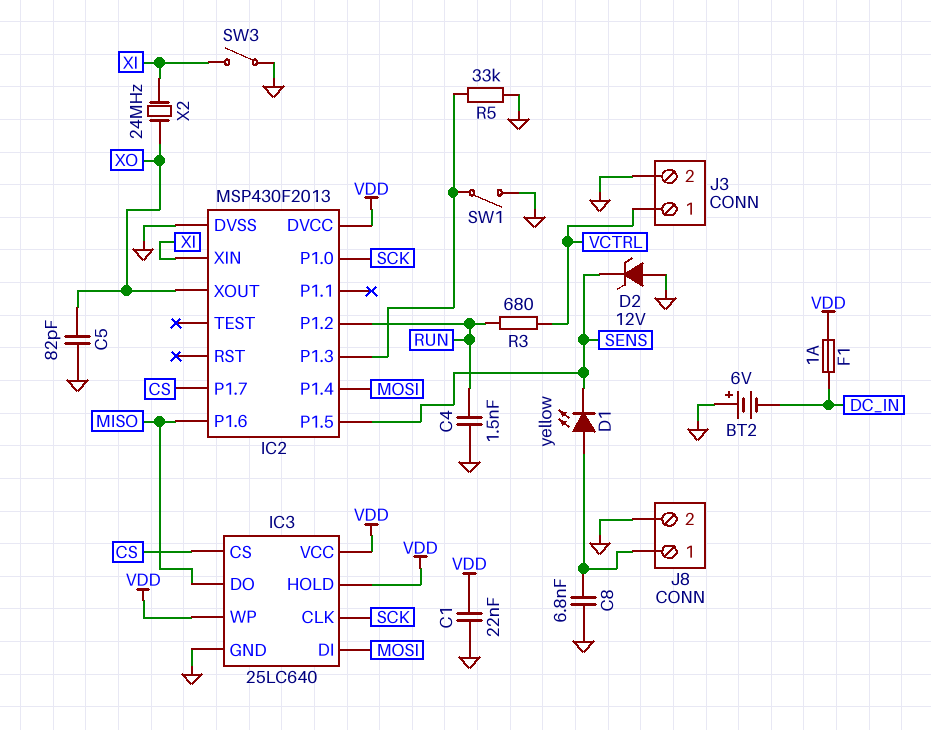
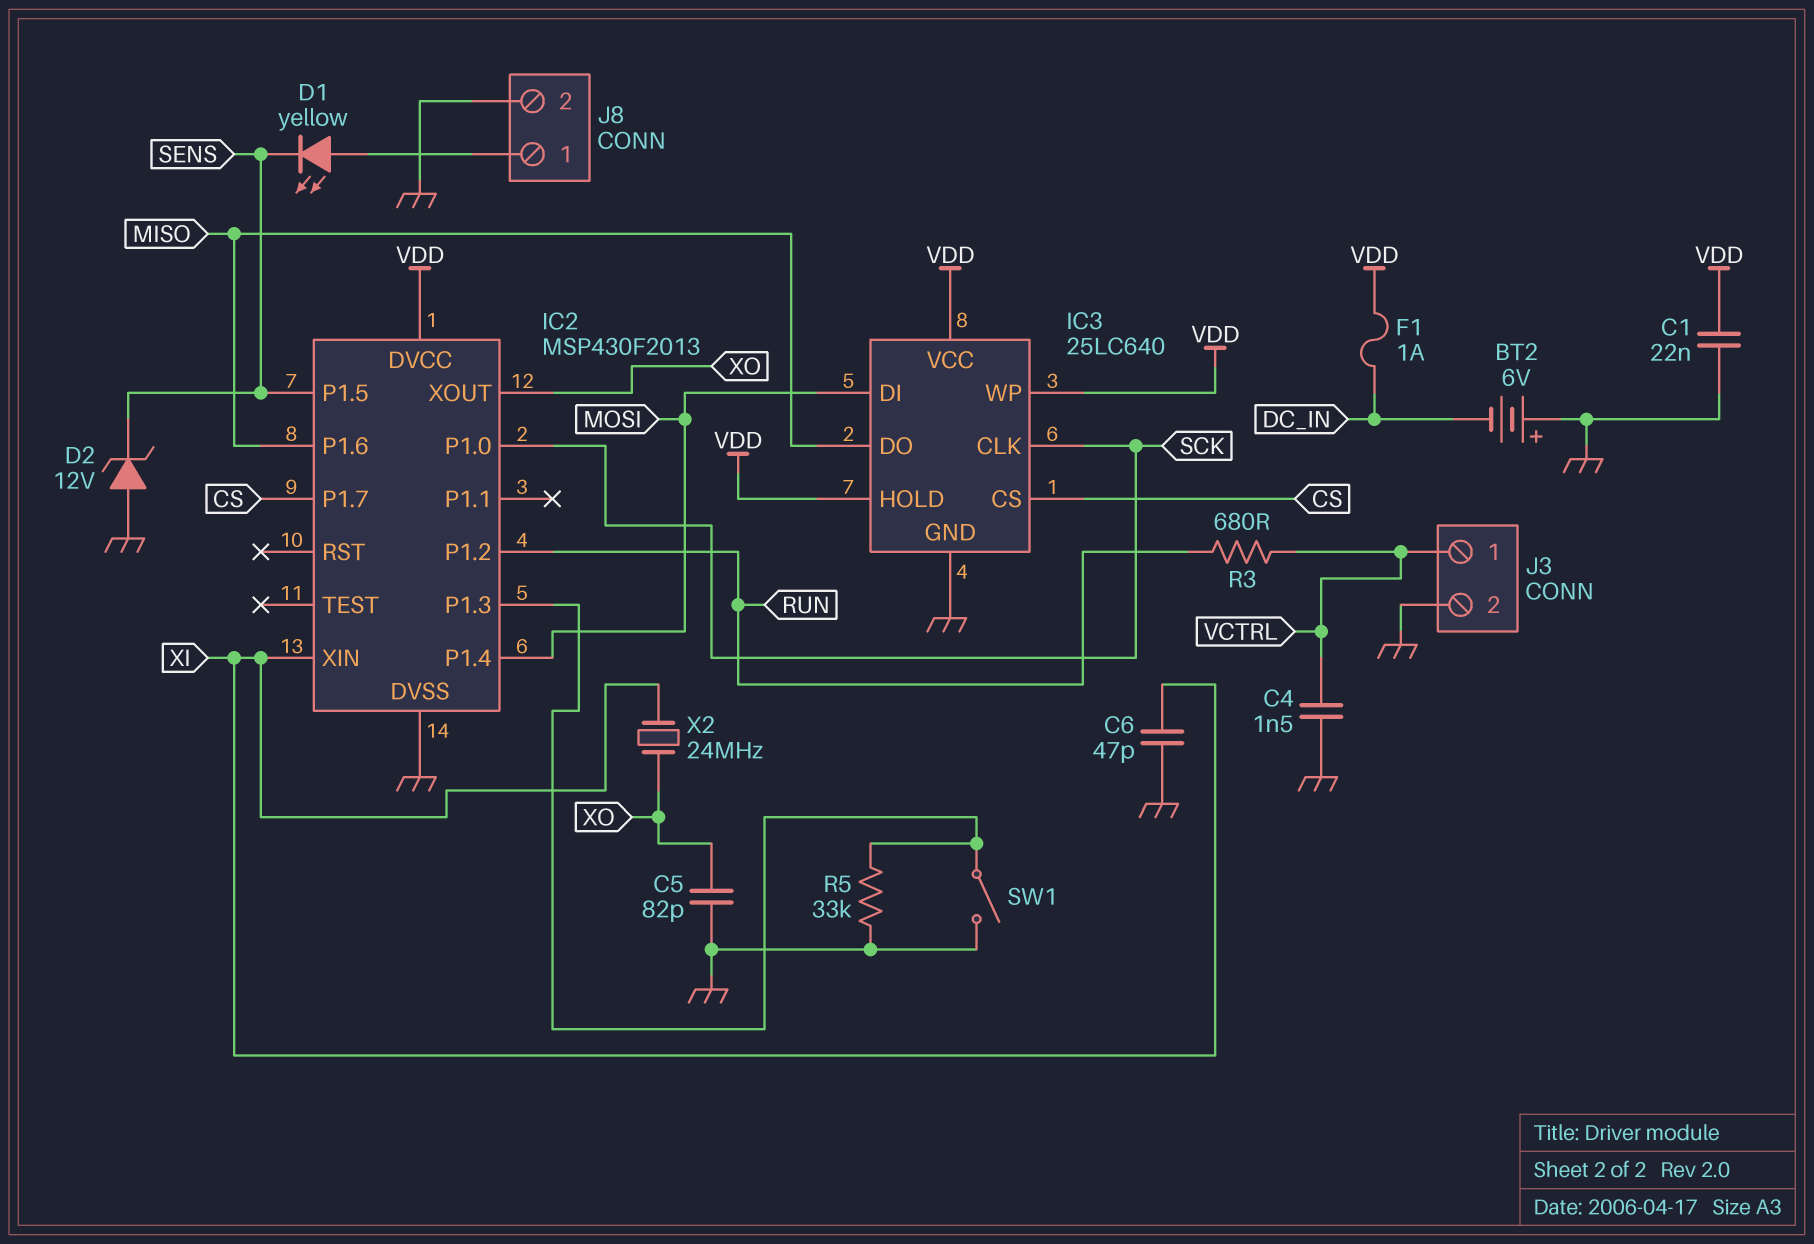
C4: 1.5nF (GND, RUN) -> 1.5nF (GND, VCTRL)
C6: none -> 47pF (GND, XI)
C8: 6.8nF (GND, J8/1) -> none
SW3: switch (GND, XI) -> none

